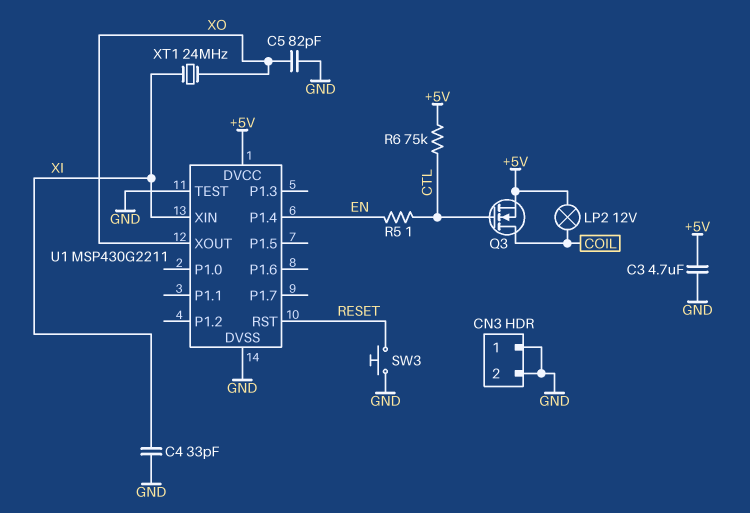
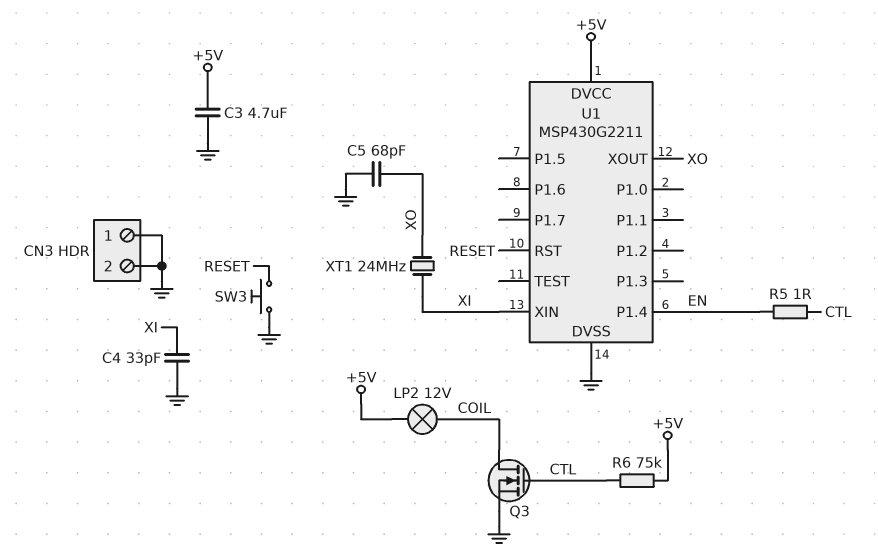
C5: 82pF (GND, XO) -> 68pF (GND, XO)
Q3: NMOS (G CTL, D COIL, S +5V) -> NMOS (G CTL, D COIL, S GND)
U1 pin TEST: GND -> none

